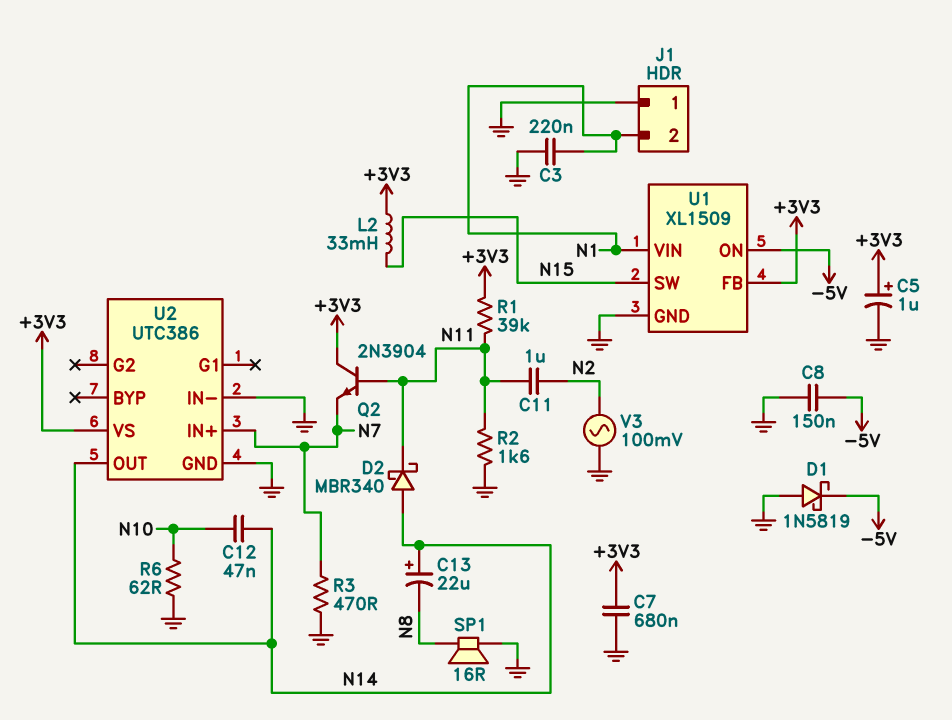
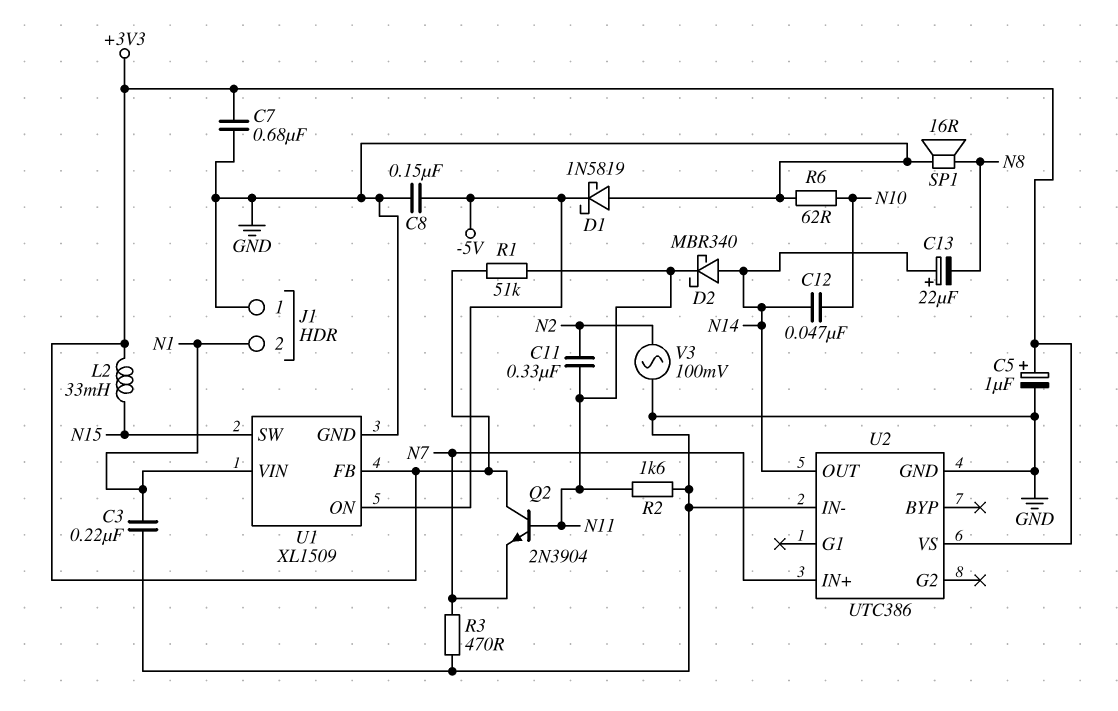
C11: 1uF (N2, N11) -> 330nF (N2, N11)
R1: 39k (+3V3, N11) -> 51k (+3V3, N11)

